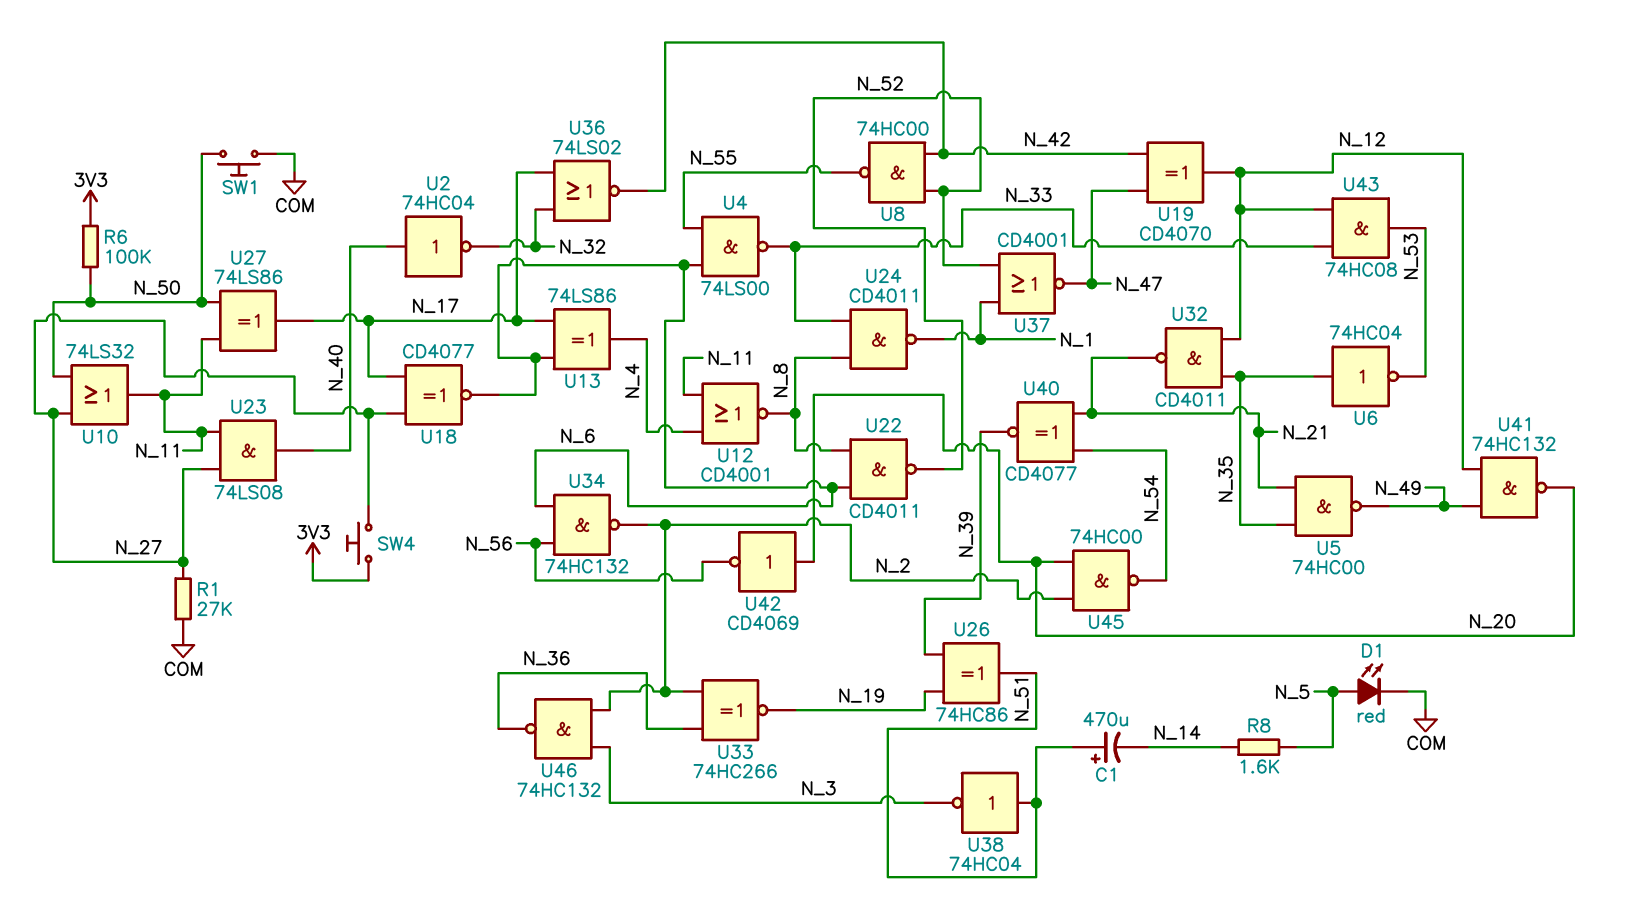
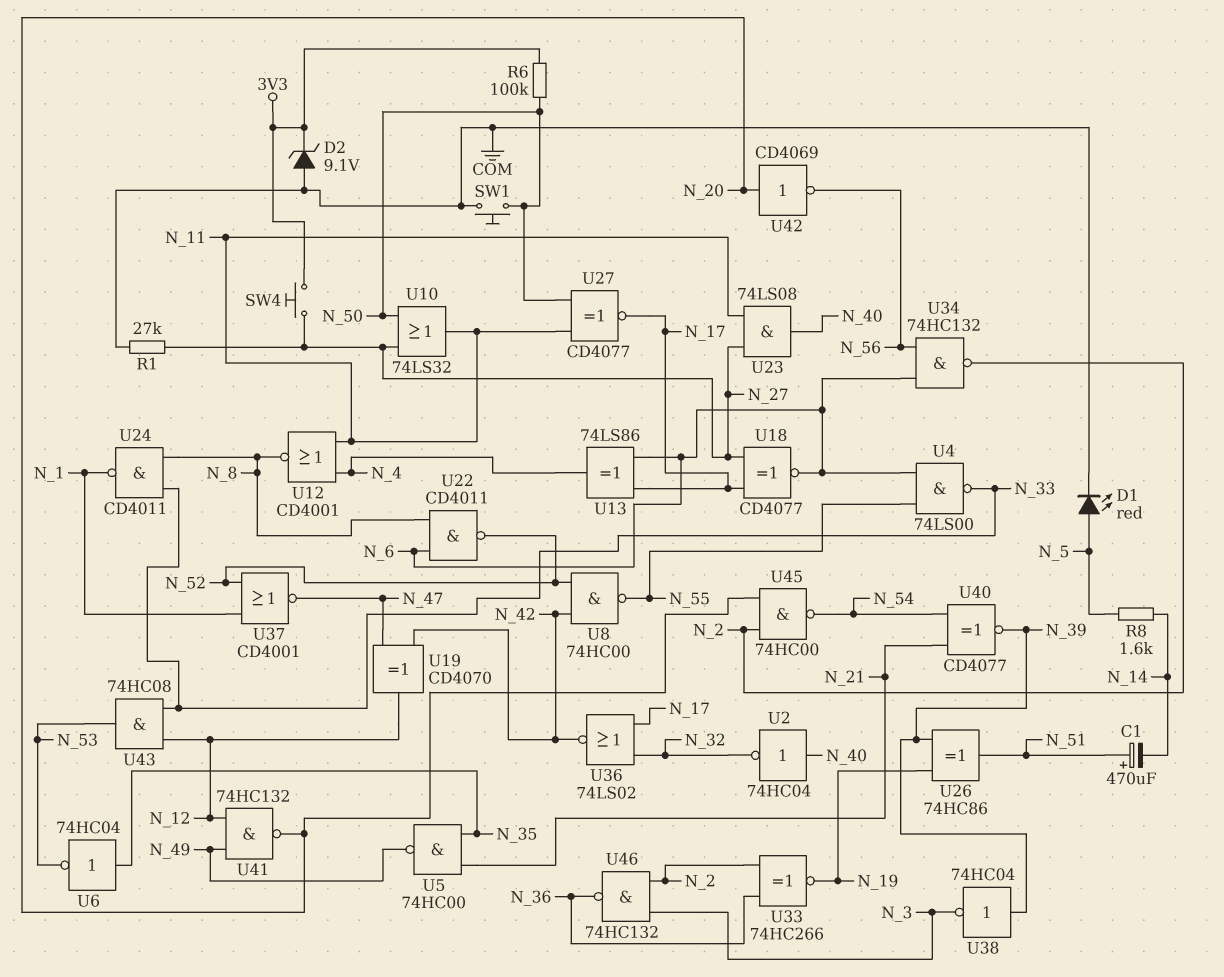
D2: none -> zener 9.1V (A COM, K 3V3)
U27: XOR 74LS86 (in N_11, in N_50, out N_17) -> XNOR CD4077 (in N_11, in N_50, out N_17)
U32: NAND CD4011 (in N_12, in N_35, out N_21) -> none
U38: NOT 74HC04 (in N_51, out N_3) -> NOT 74HC04 (in N_39, out N_3)

